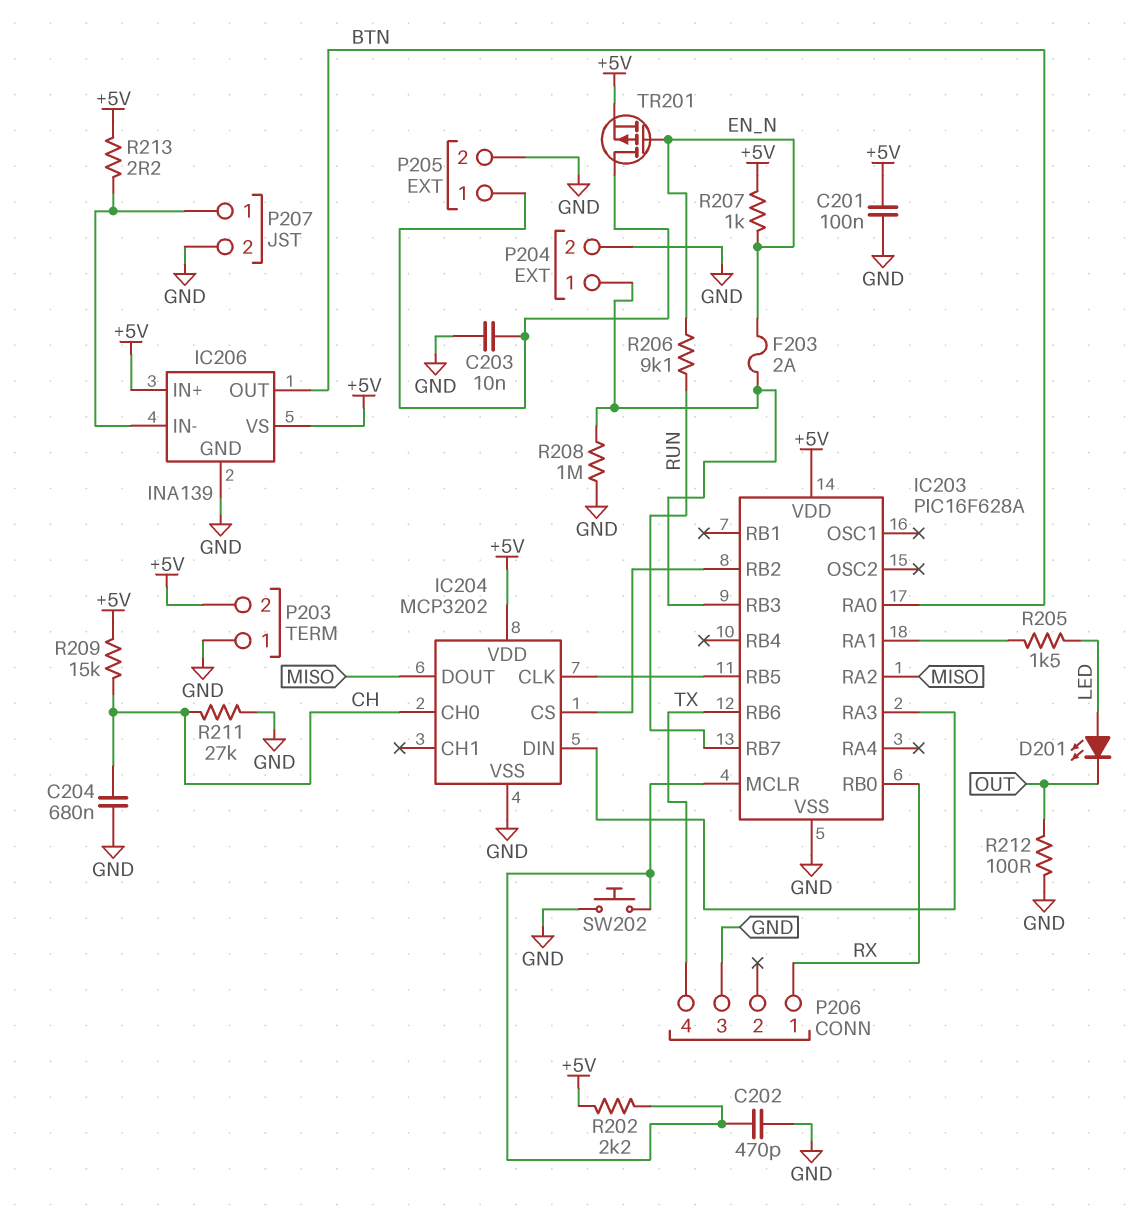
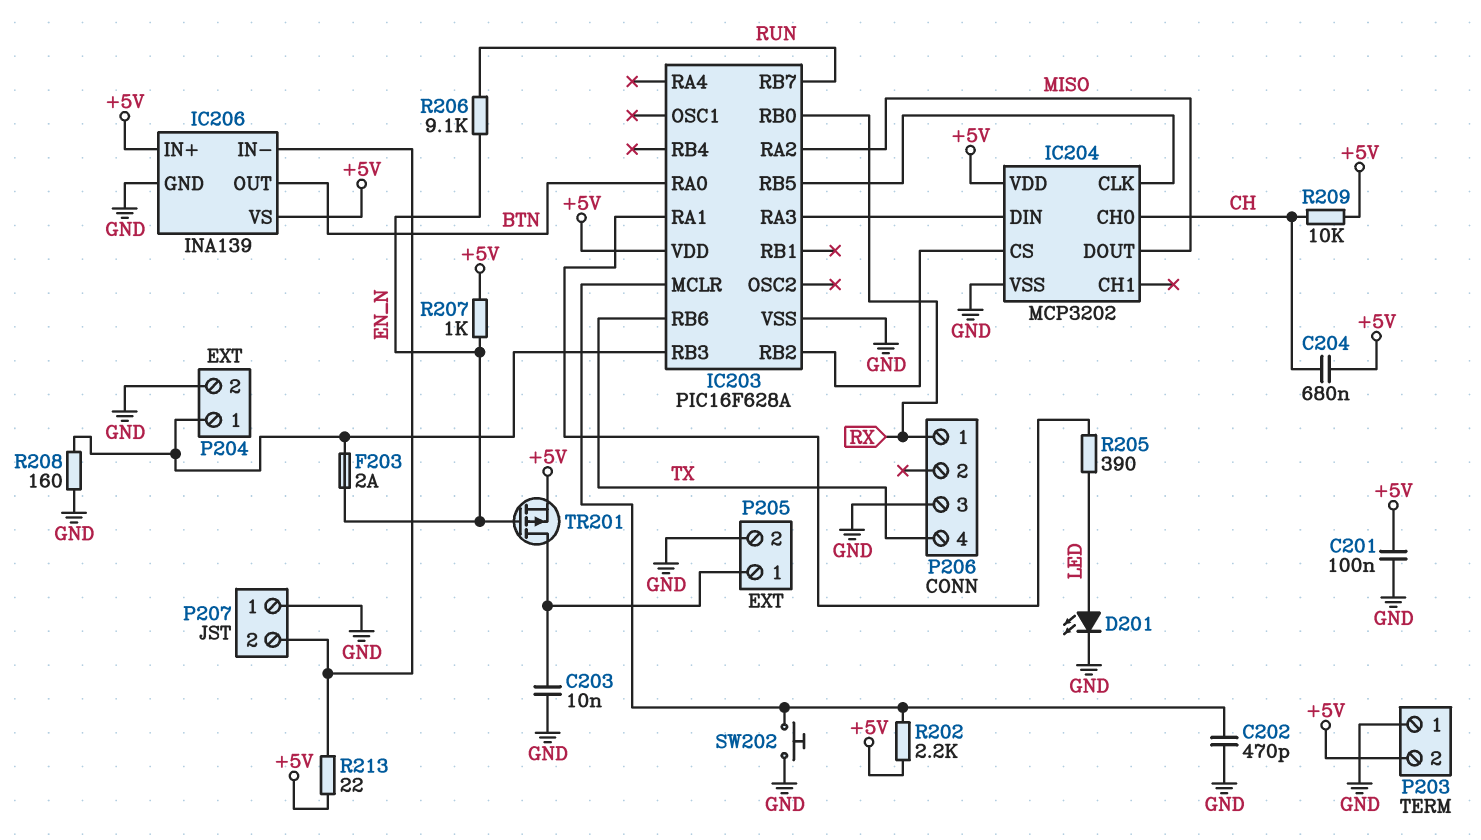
C204: 680nF (CH, GND) -> 680nF (+5V, CH)
D201: LED (A LED, K OUT) -> LED (A LED, K GND)
P207 pin 1: IC206/IN- -> GND
P207 pin 2: GND -> IC206/IN-
R205: 1.5k (IC203/RA1, LED) -> 390 (IC203/RA1, LED)
R208: 1M (GND, IC203/RB3) -> 160 (GND, IC203/RB3)
R209: 15k (+5V, CH) -> 10k (+5V, CH)
R211: 27k (CH, GND) -> none
R212: 100 (GND, OUT) -> none
R213: 2.2 (+5V, IC206/IN-) -> 22 (+5V, IC206/IN-)

